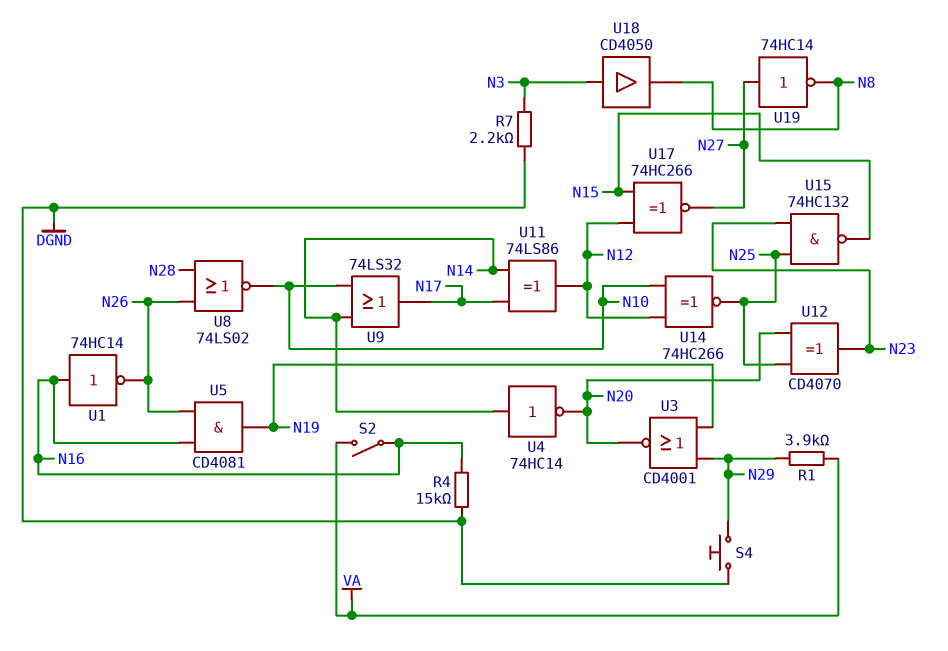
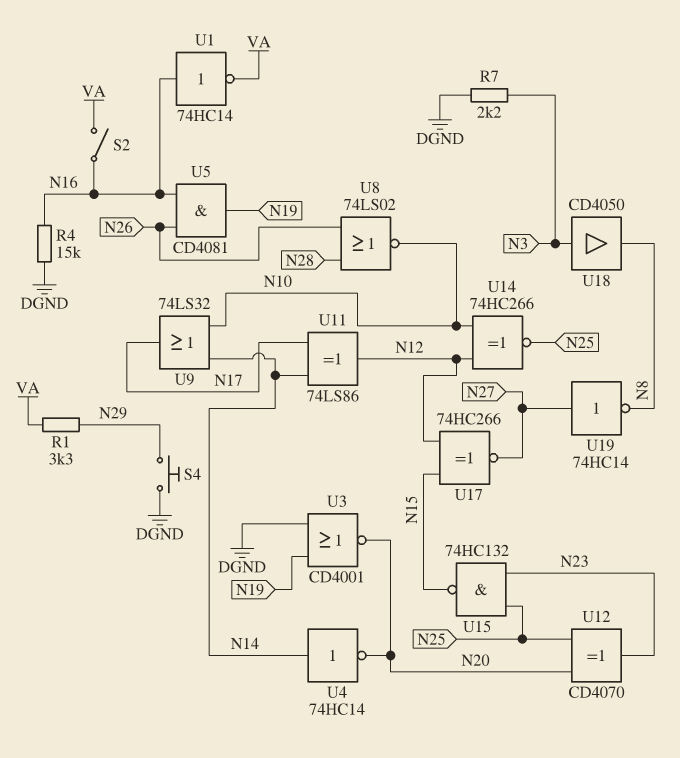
R1: 3.9k (N29, VA) -> 3.3k (N29, VA)
U1: NOT 74HC14 (in N16, out N26) -> NOT 74HC14 (in N16, out VA)
U3: NOR CD4001 (in N19, in N29, out N20) -> NOR CD4001 (in DGND, in N19, out N20)

